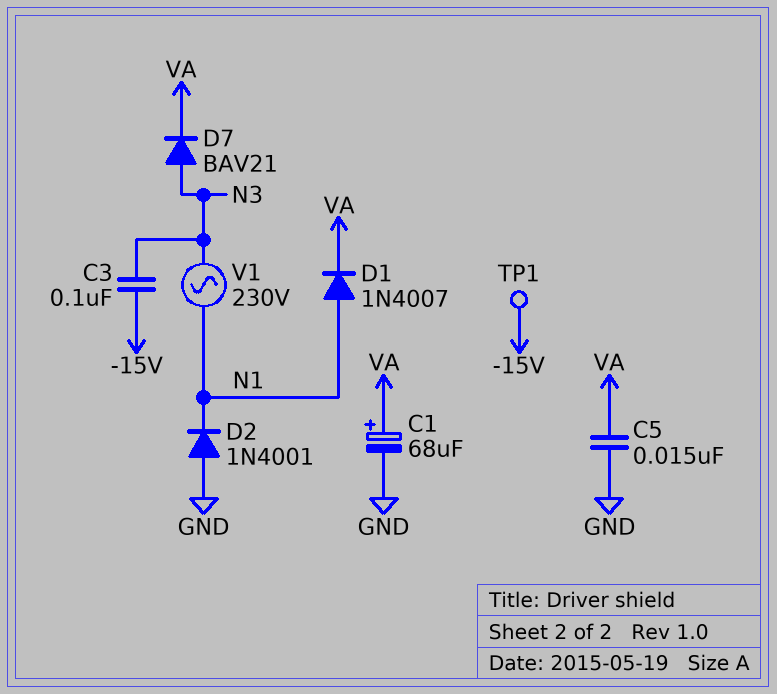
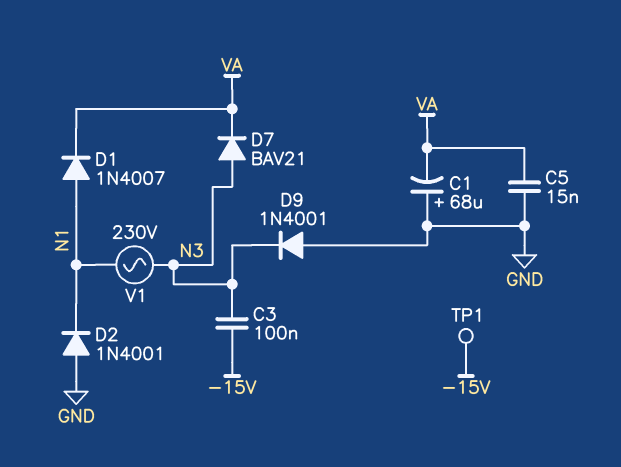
C1: 68uF (plus VA, minus GND) -> 68uF (plus GND, minus VA)
D9: none -> diode 1N4001 (A GND, K N3)

